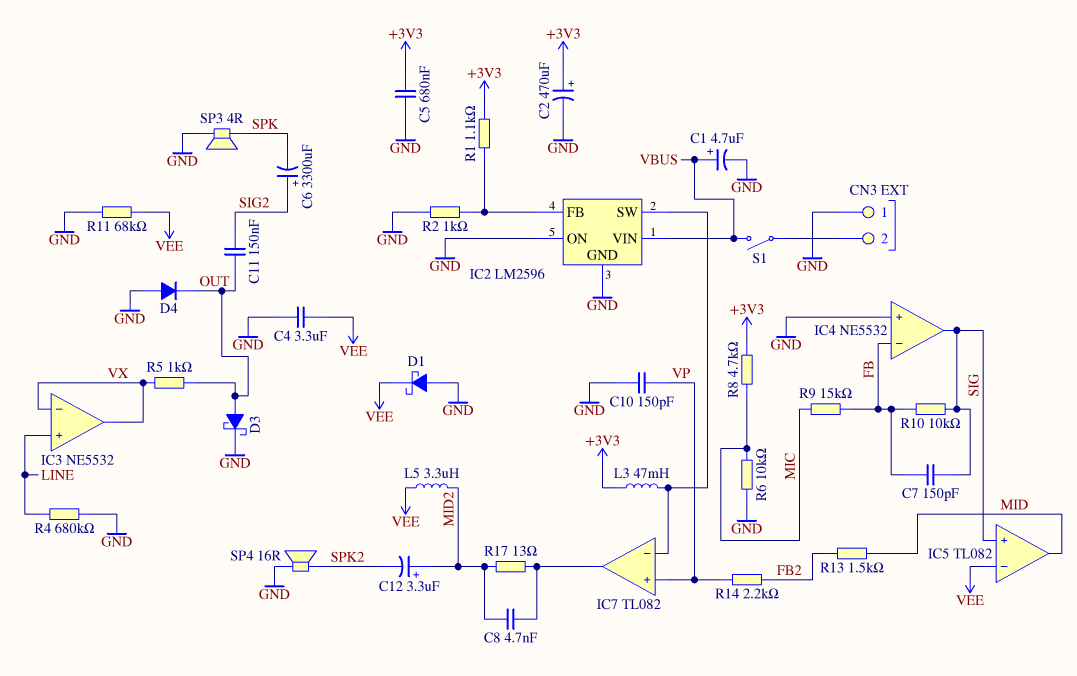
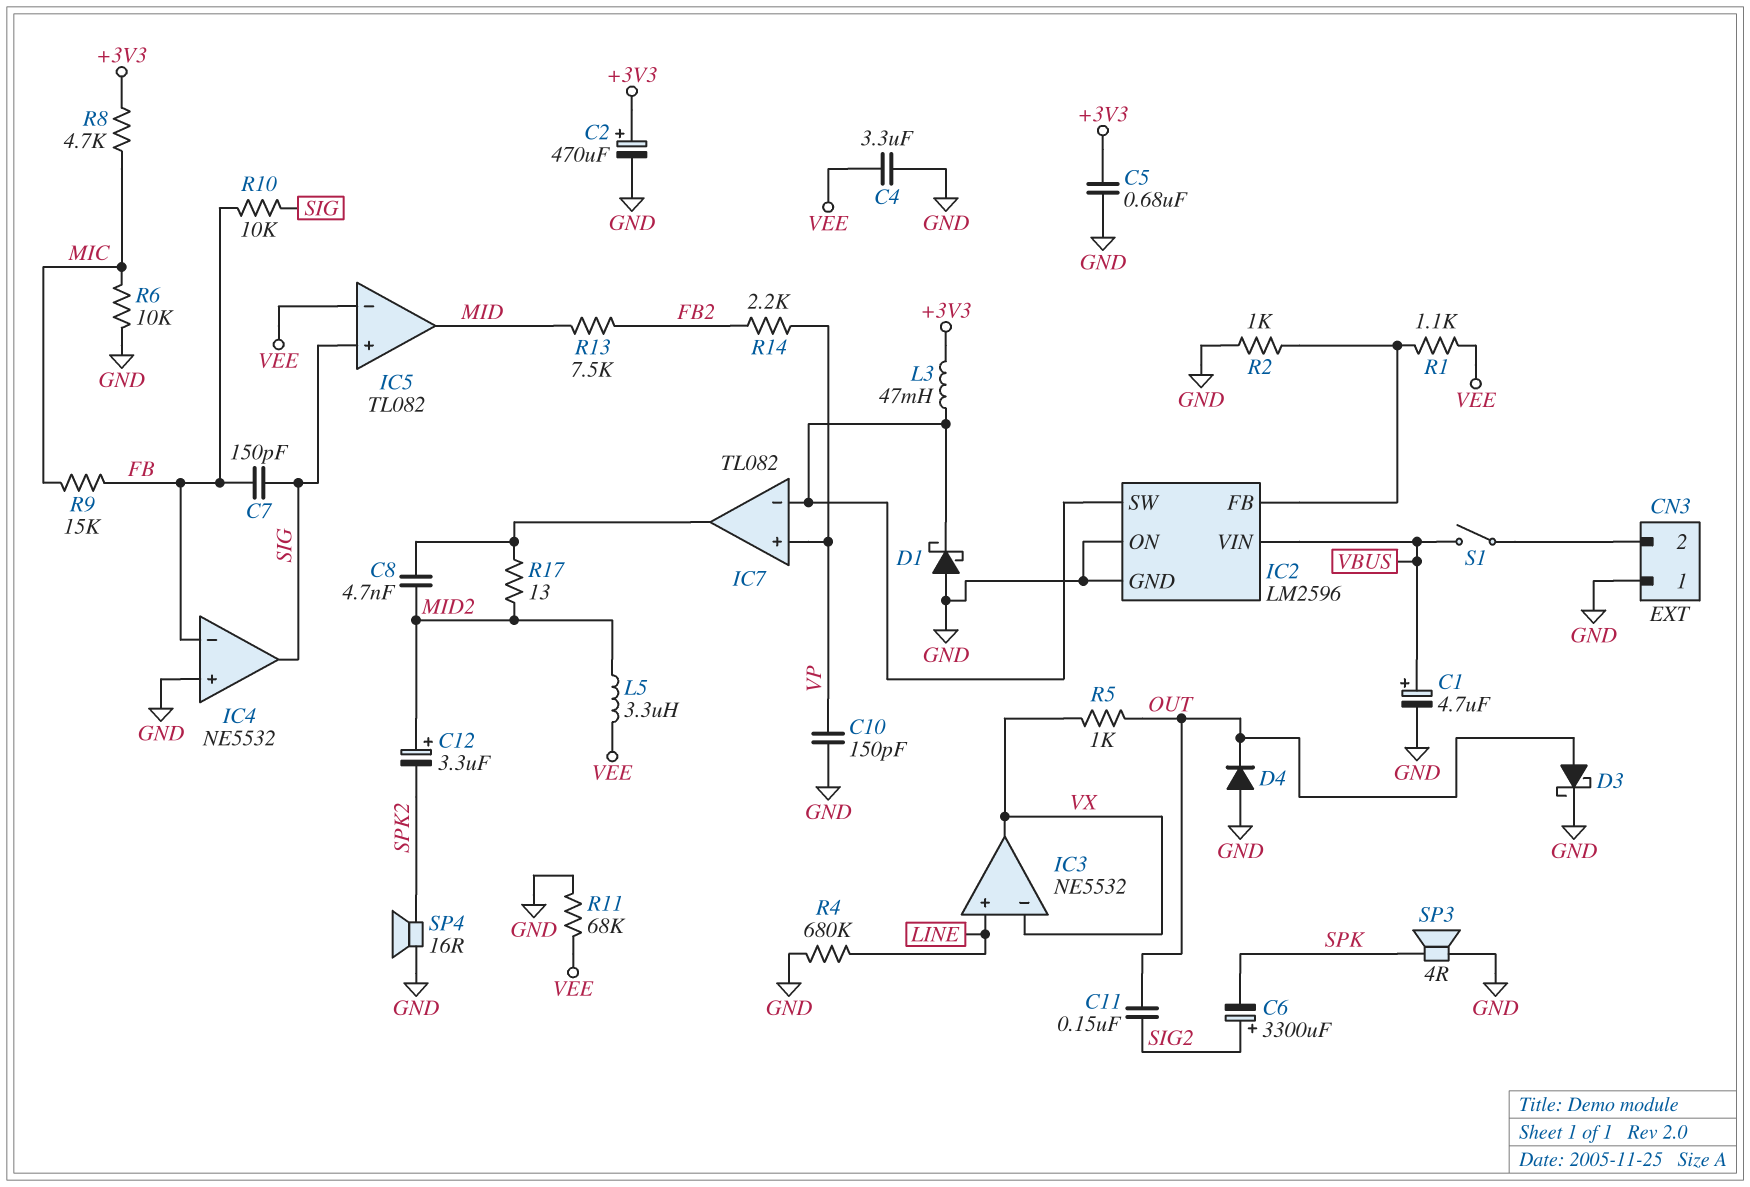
D1: schottky (A GND, K VEE) -> schottky (A GND, K IC2/SW)
R1: 1.1k (+3V3, IC2/FB) -> 1.1k (IC2/FB, VEE)
R13: 1.5k (FB2, MID) -> 7.5k (FB2, MID)

